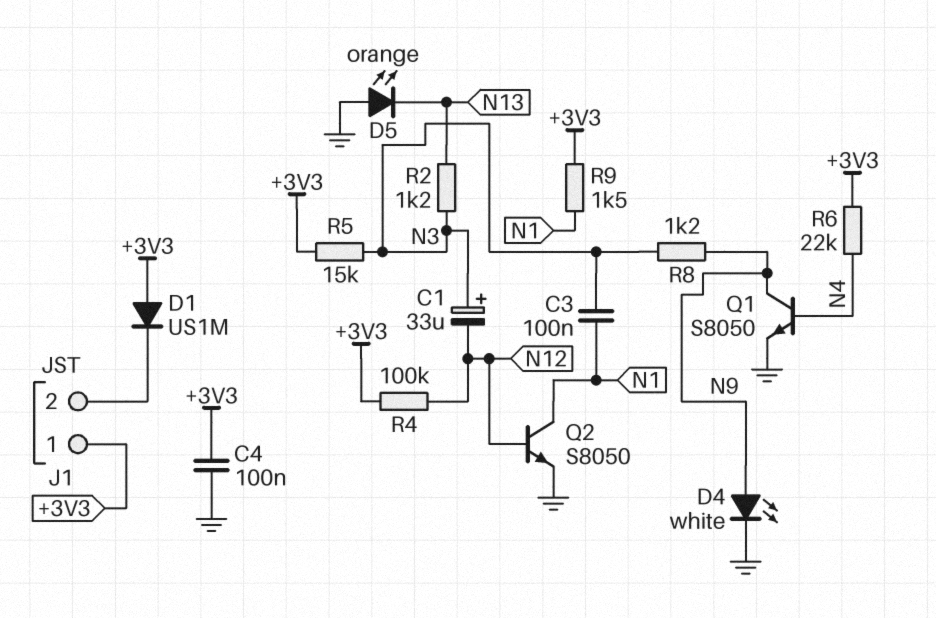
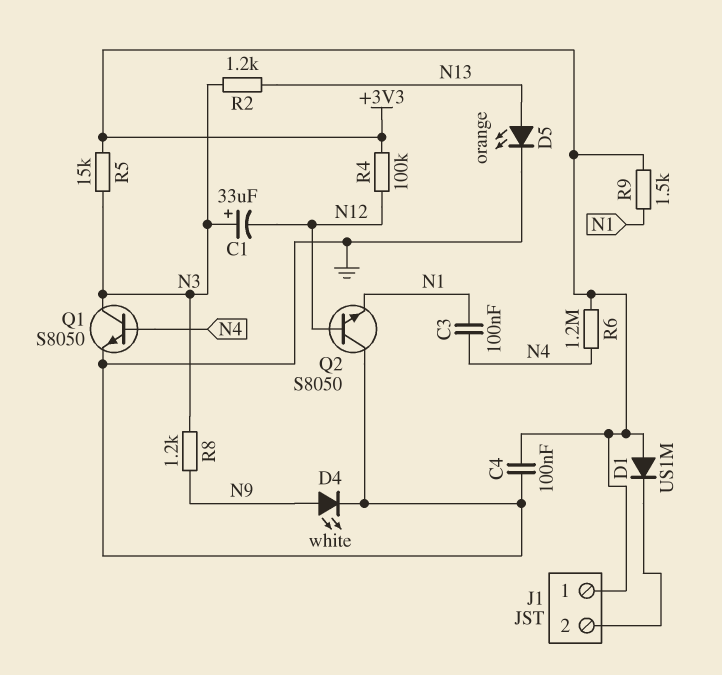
C3: 100nF (N1, N3) -> 100nF (N1, N4)
D5: LED orange (A GND, K N13) -> LED orange (A N13, K GND)
Q1: NPN S8050 (B N4, C N9, E GND) -> NPN S8050 (B N4, C N3, E GND)
Q2: NPN S8050 (B N12, C N1, E GND) -> NPN S8050 (B N12, C GND, E N1)
R6: 22k (+3V3, N4) -> 1.2M (+3V3, N4)

